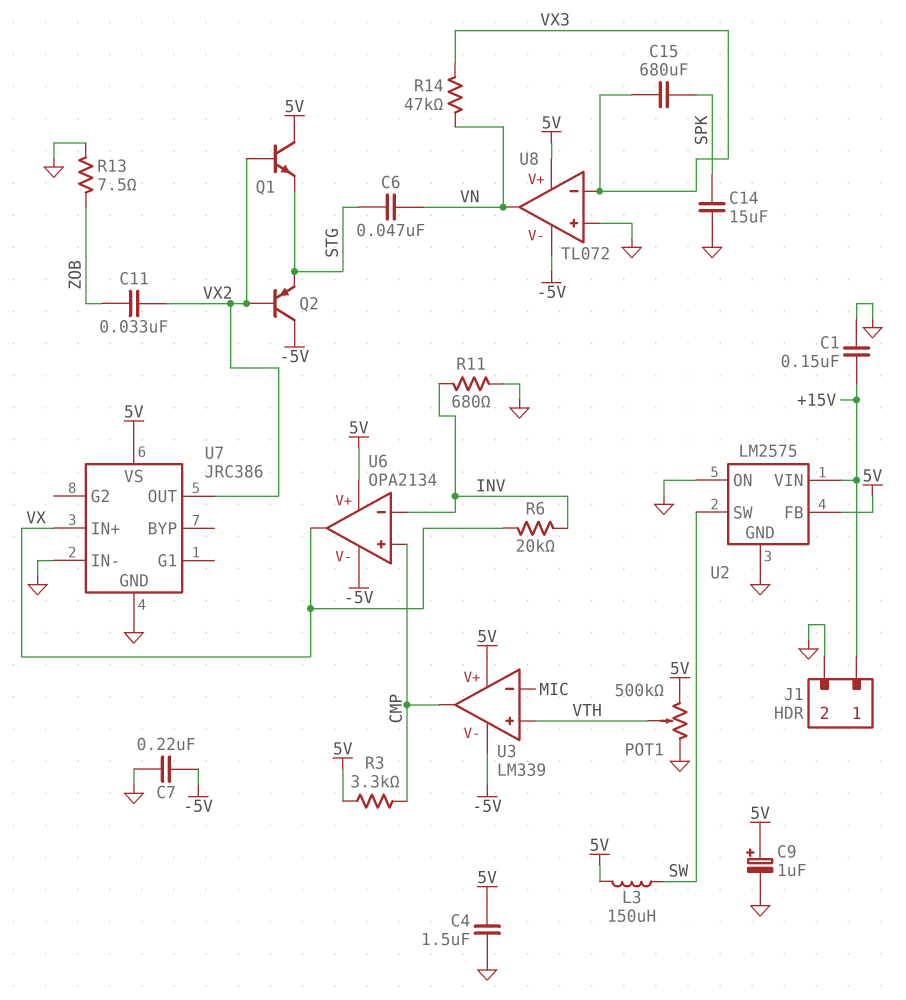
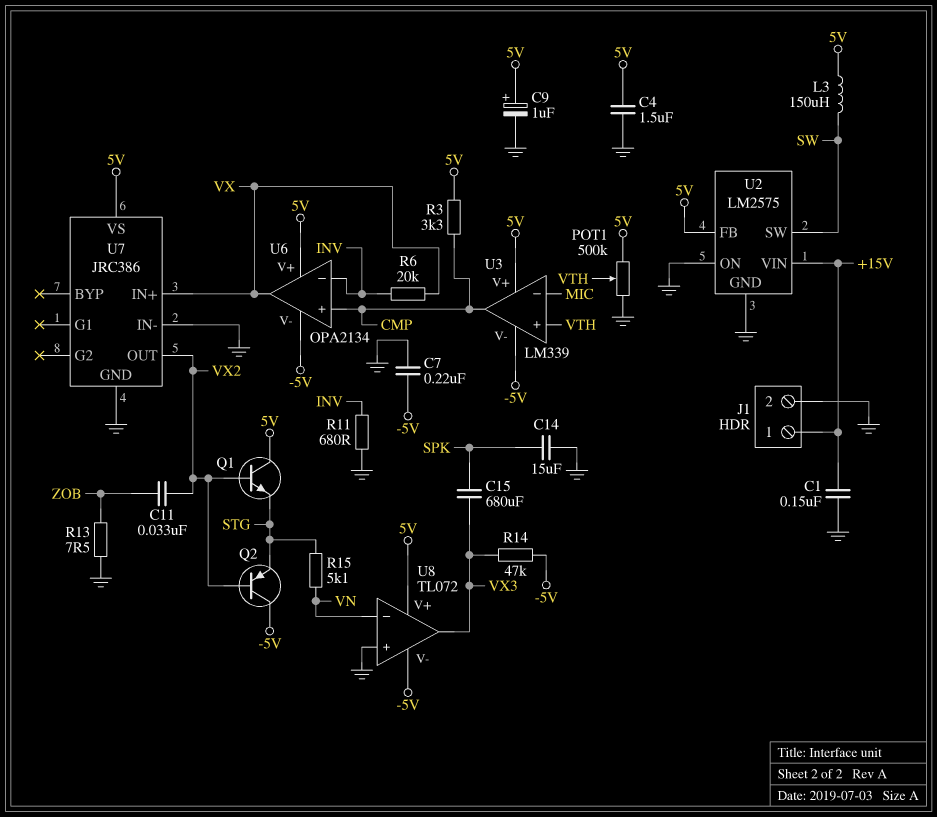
C6: 47nF (STG, VN) -> none
R14: 47k (VN, VX3) -> 47k (-5V, VX3)
R15: none -> 5.1k (STG, VN)
U8 pin in-: VX3 -> VN
U8 pin out: VN -> VX3

